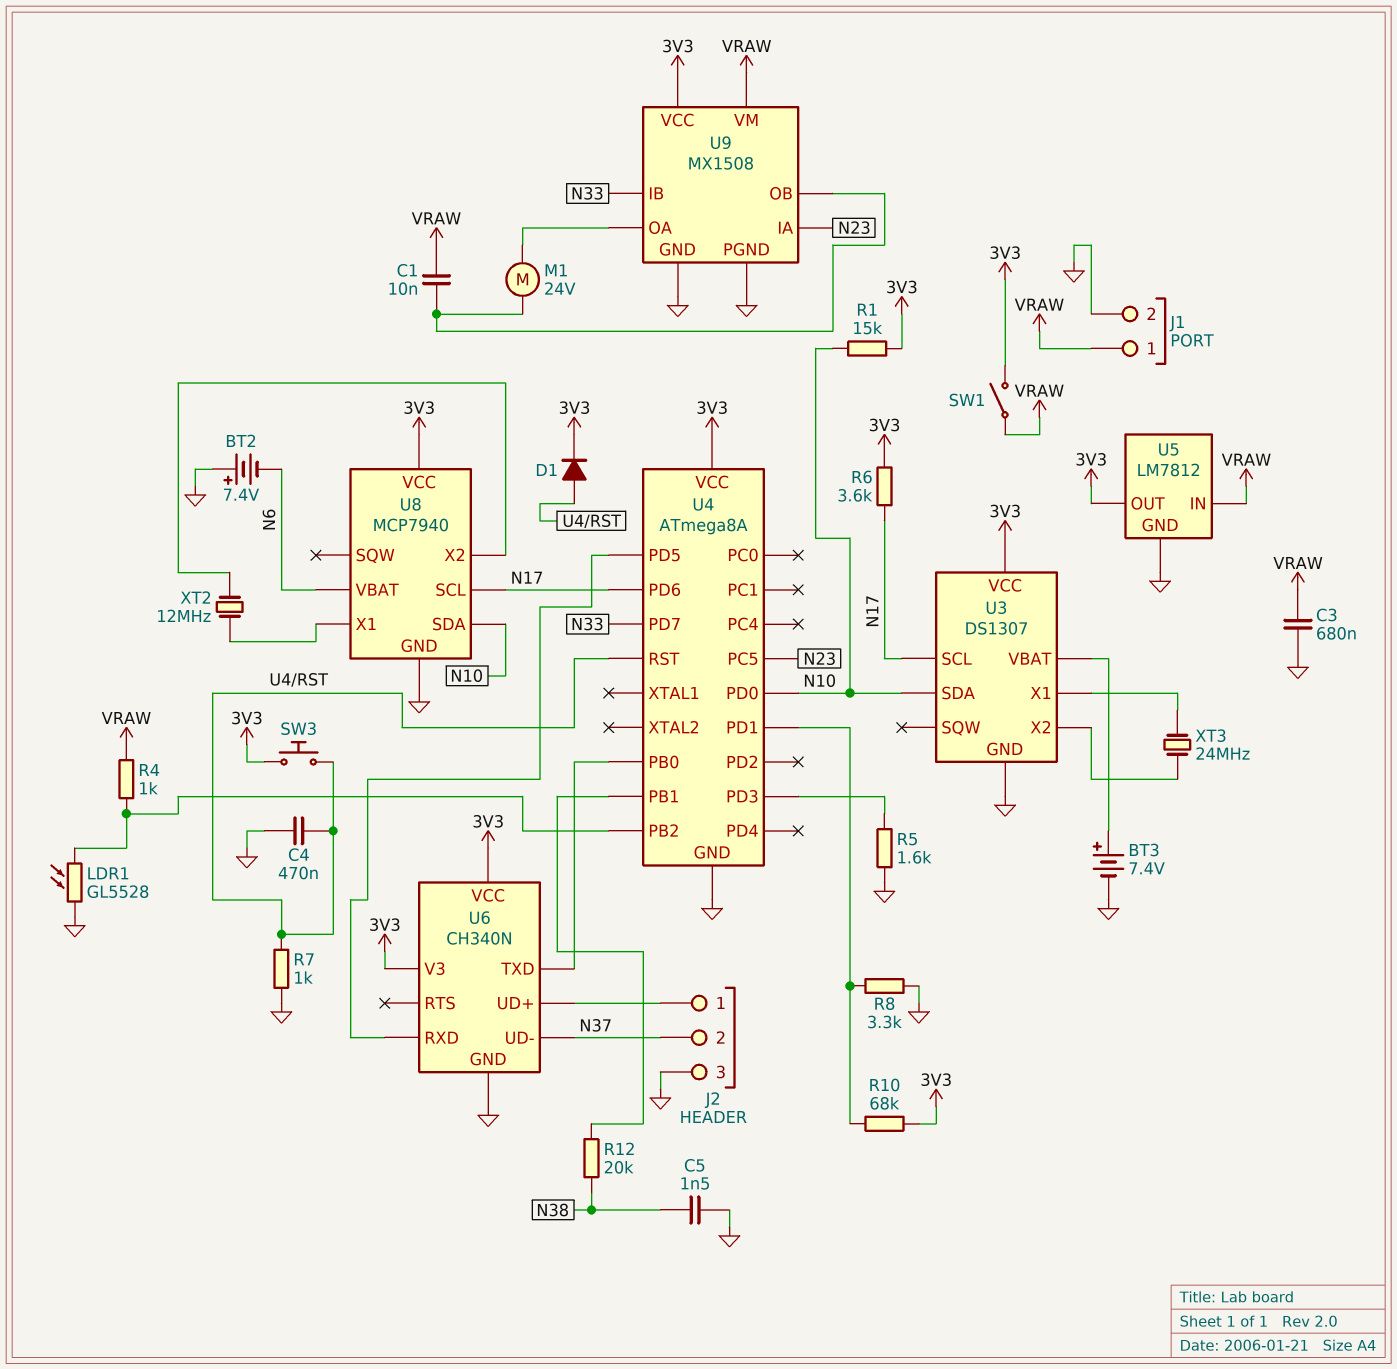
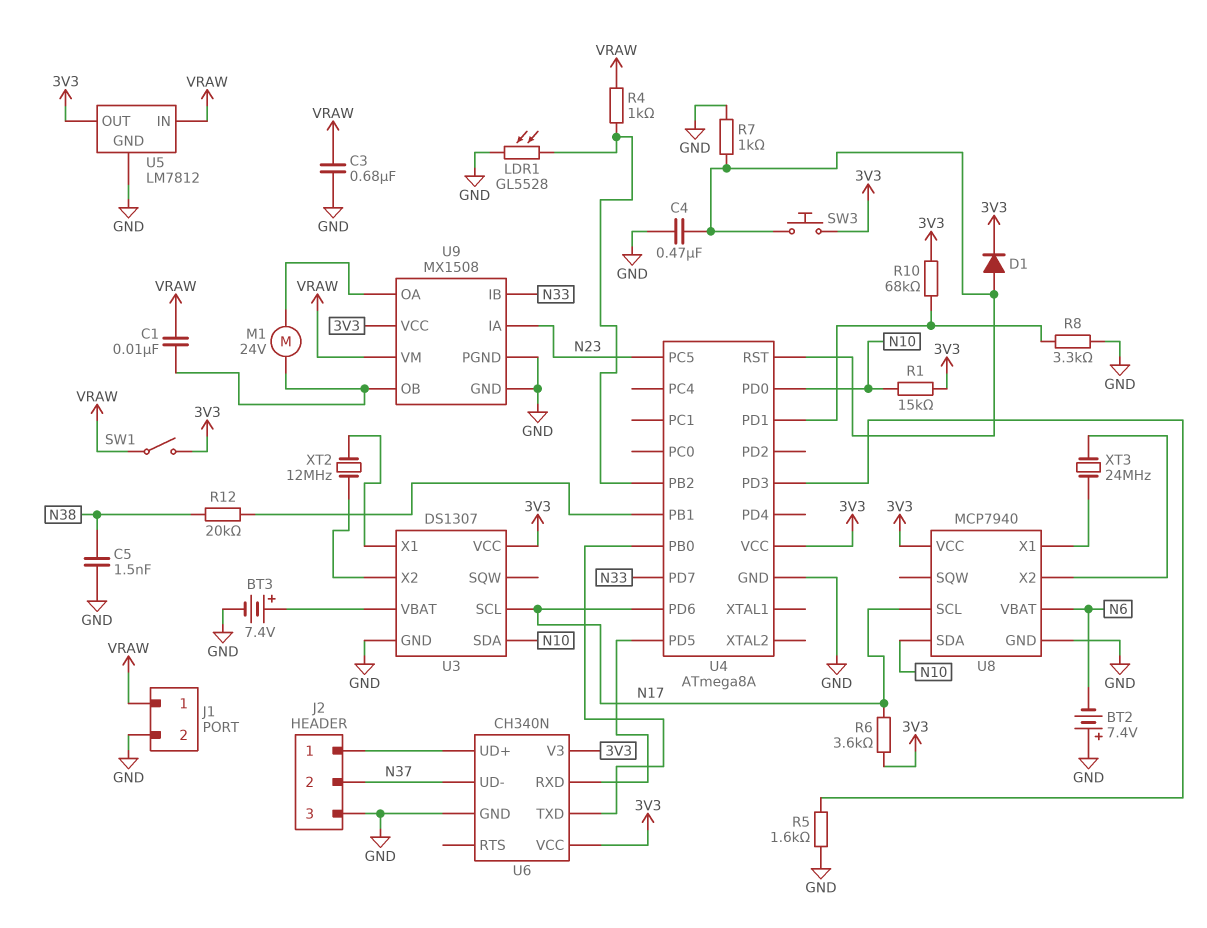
XT2: 12MHz (U8/X1, U8/X2) -> 12MHz (U3/X1, U3/X2)
XT3: 24MHz (U3/X1, U3/X2) -> 24MHz (U8/X1, U8/X2)

